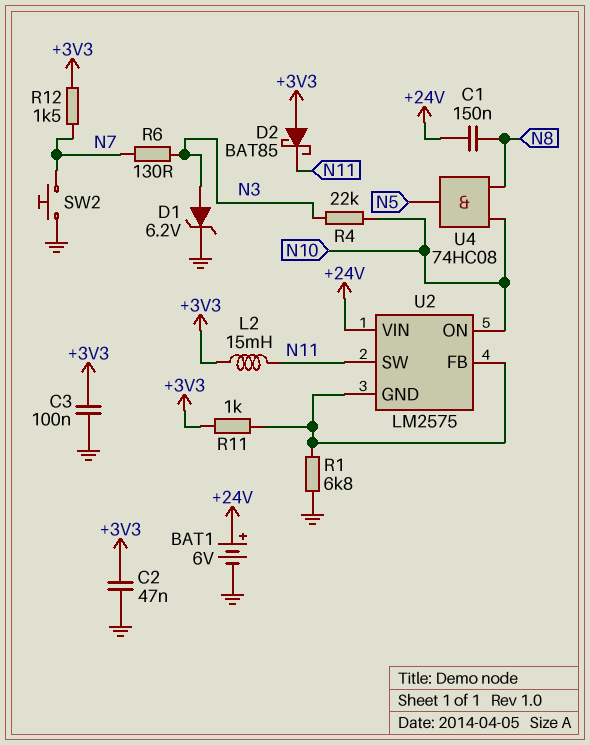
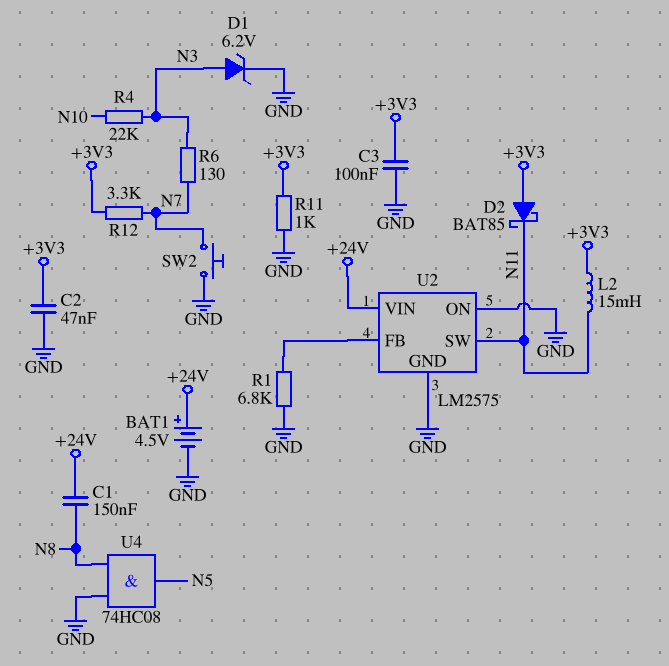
BAT1: 6V (plus +24V, minus GND) -> 4.5V (plus +24V, minus GND)
R11: 1k (+3V3, U2/FB) -> 1k (+3V3, GND)
R12: 1.5k (+3V3, N7) -> 3.3k (+3V3, N7)
U2 pin GND: U2/FB -> GND
U2 pin ON: N10 -> GND
U4: AND 74HC08 (in N8, in N10, out N5) -> AND 74HC08 (in GND, in N8, out N5)

